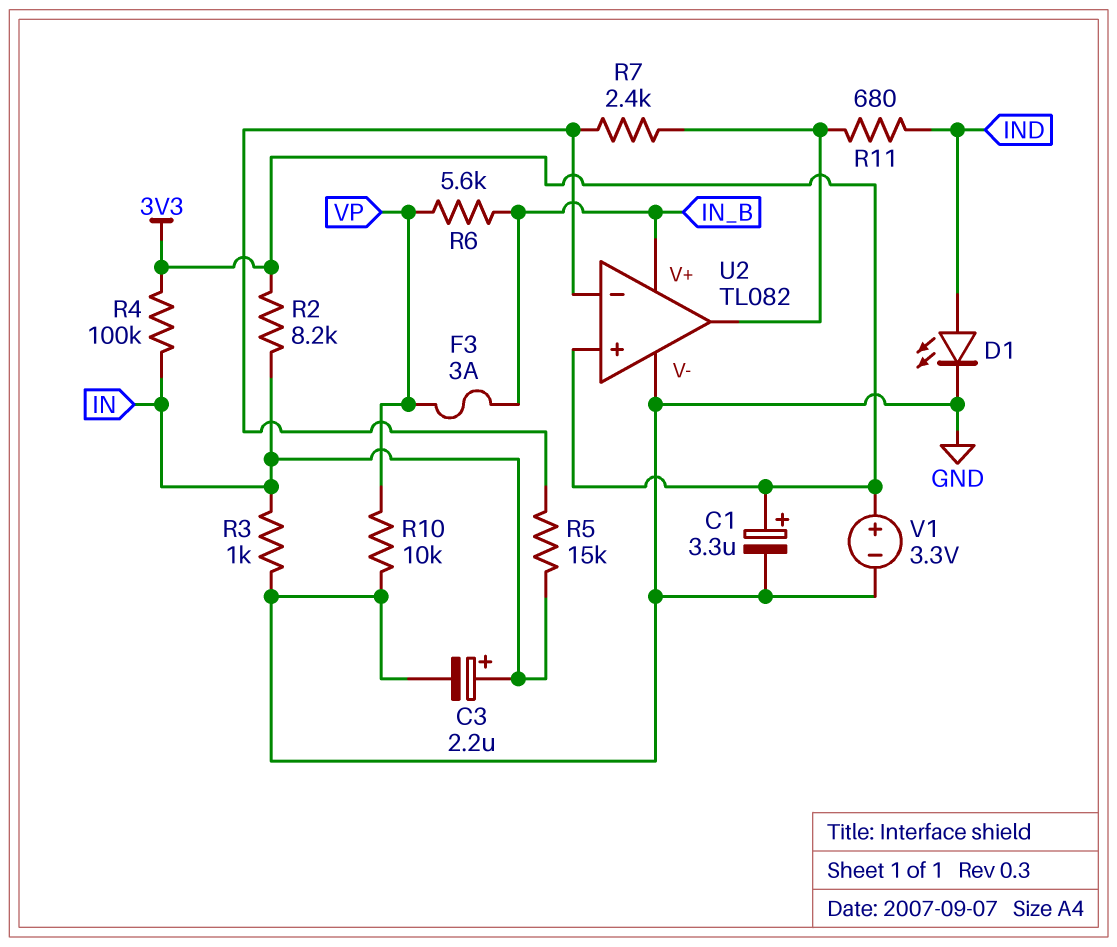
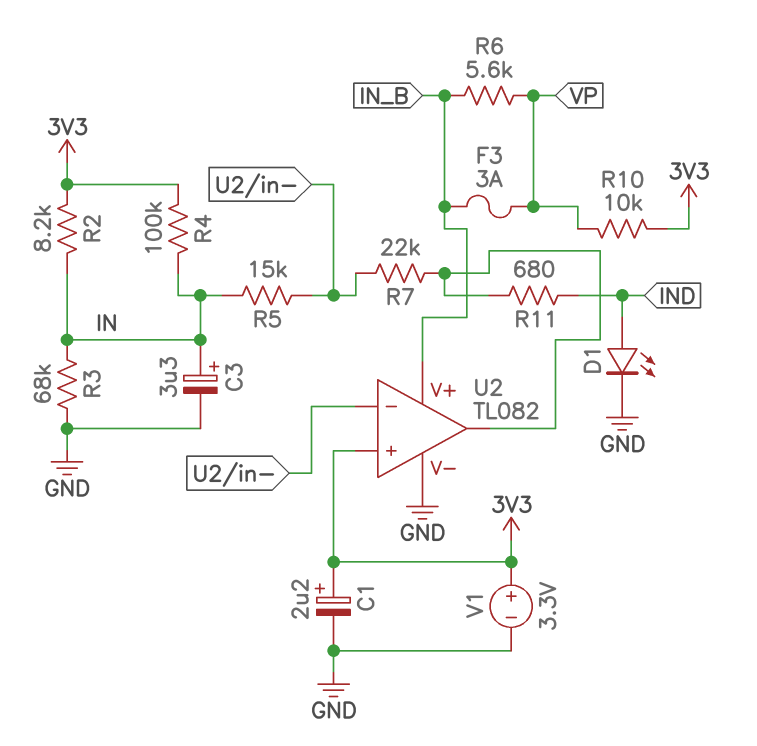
C1: 3.3uF (plus 3V3, minus GND) -> 2.2uF (plus 3V3, minus GND)
C3: 2.2uF (plus IN, minus GND) -> 3.3uF (plus IN, minus GND)
R3: 1k (GND, IN) -> 68k (GND, IN)
R7: 2.4k (U2/in-, U2/out) -> 22k (U2/in-, U2/out)
R10: 10k (GND, VP) -> 10k (3V3, VP)

